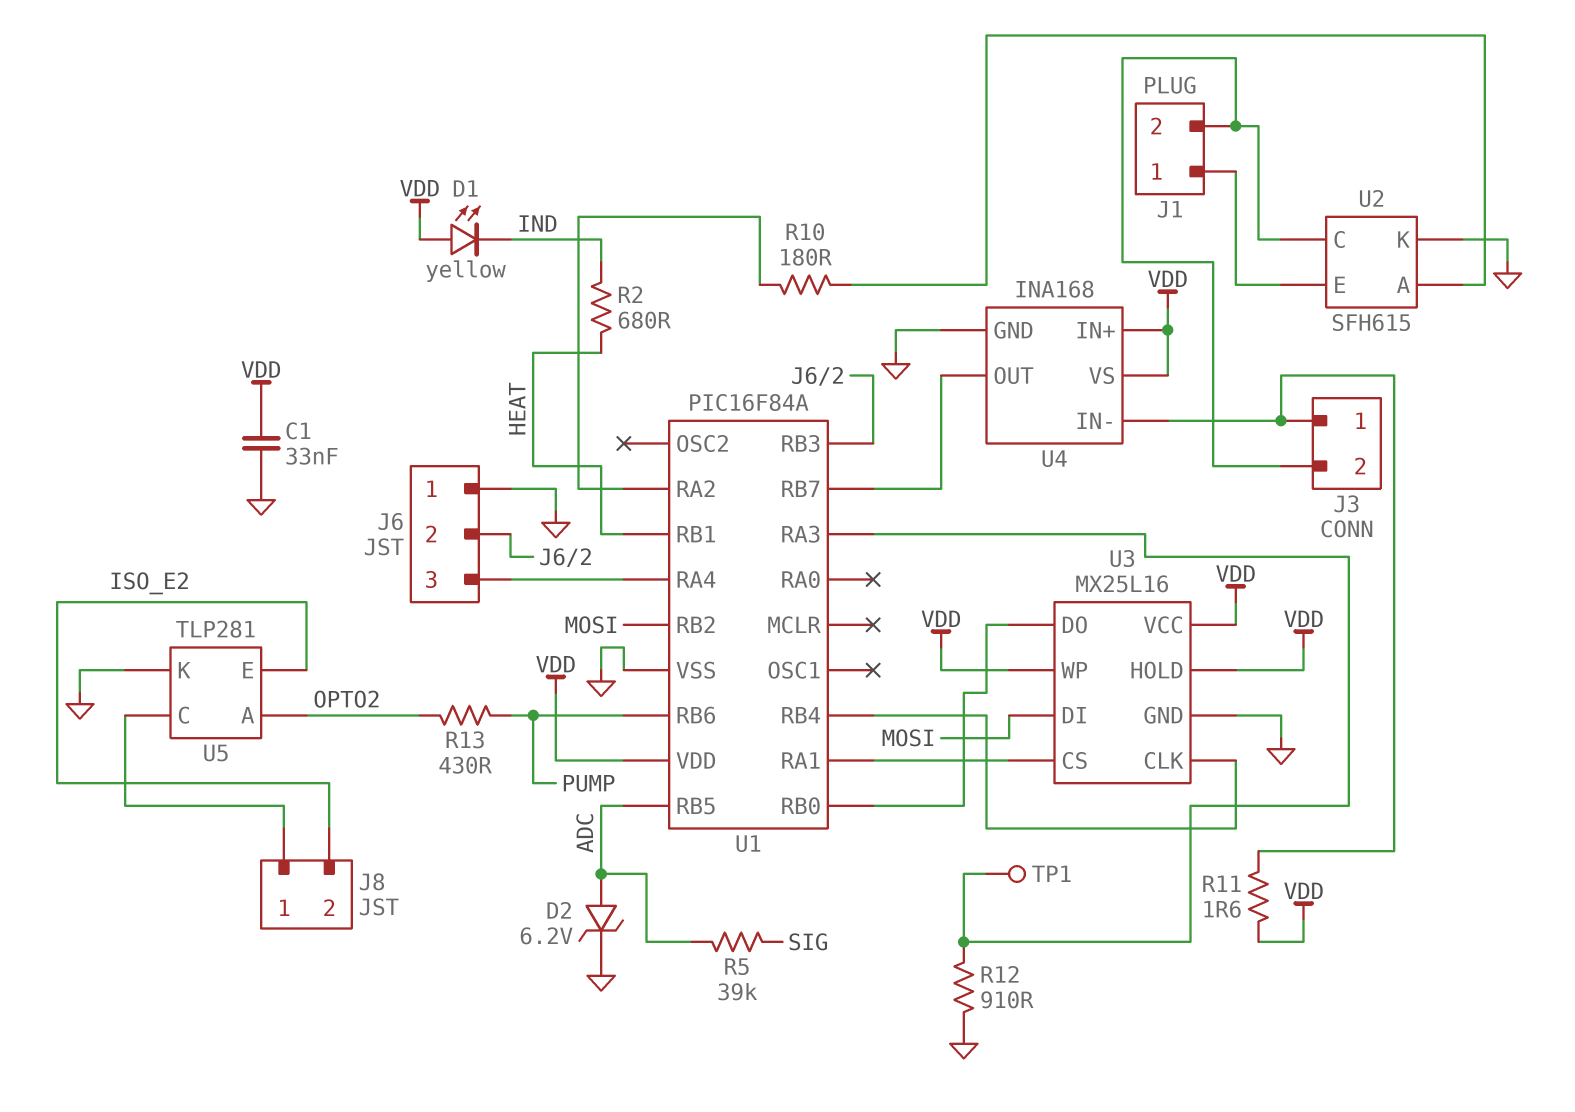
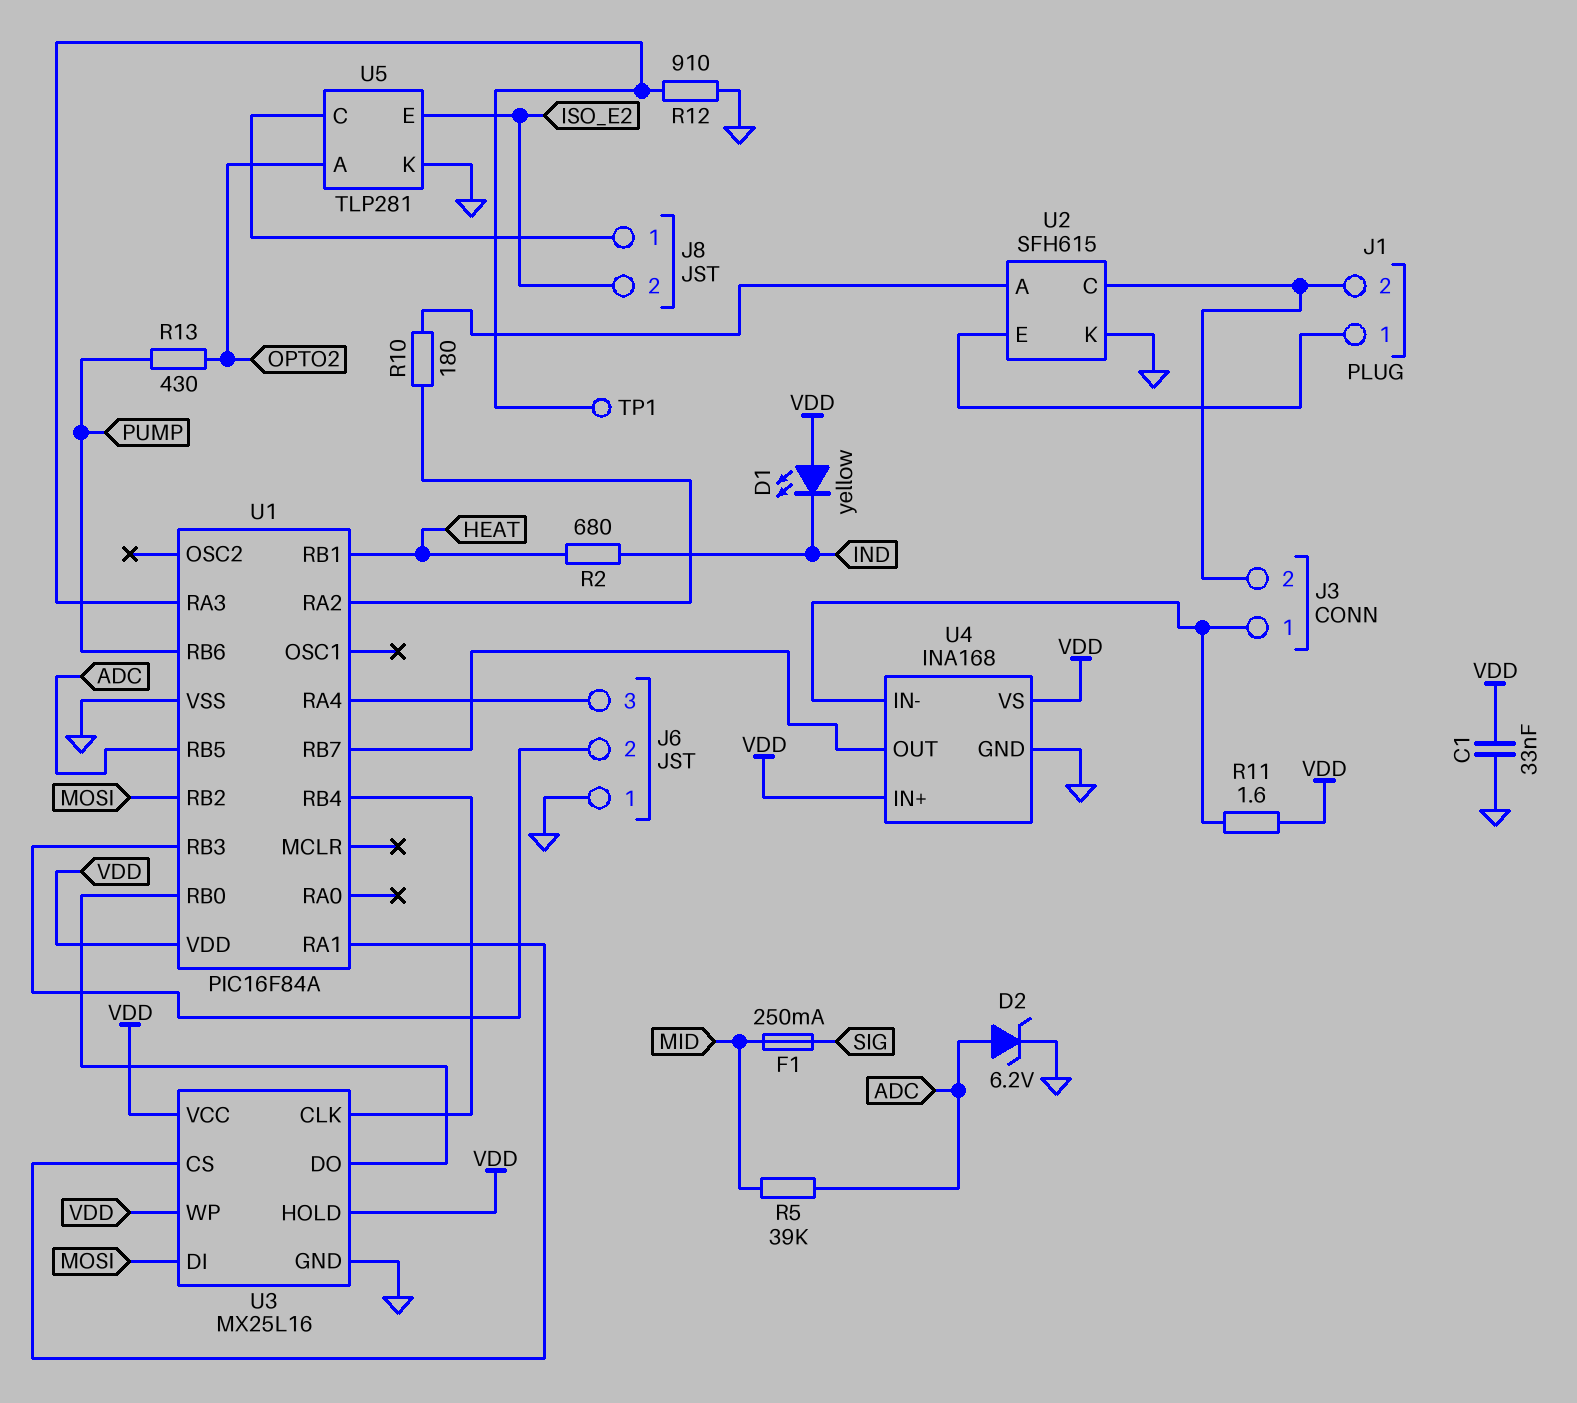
F1: none -> 250mA (MID, SIG)
R5: 39k (ADC, SIG) -> 39k (ADC, MID)

